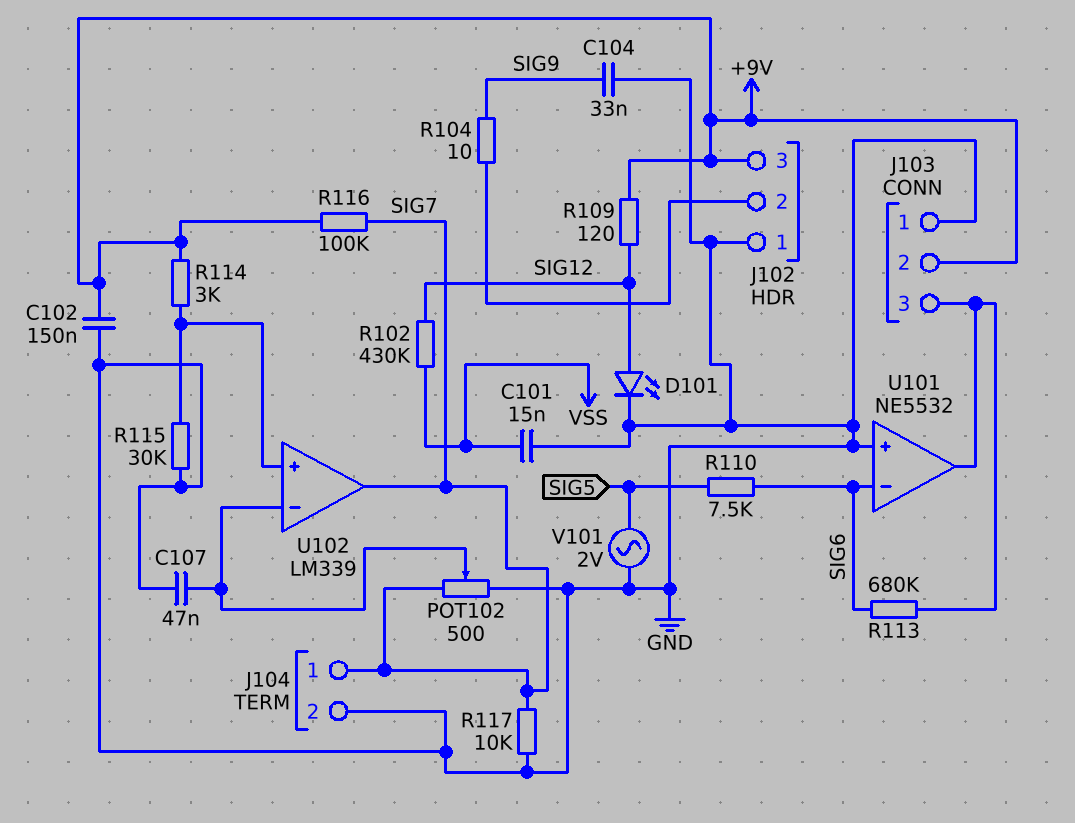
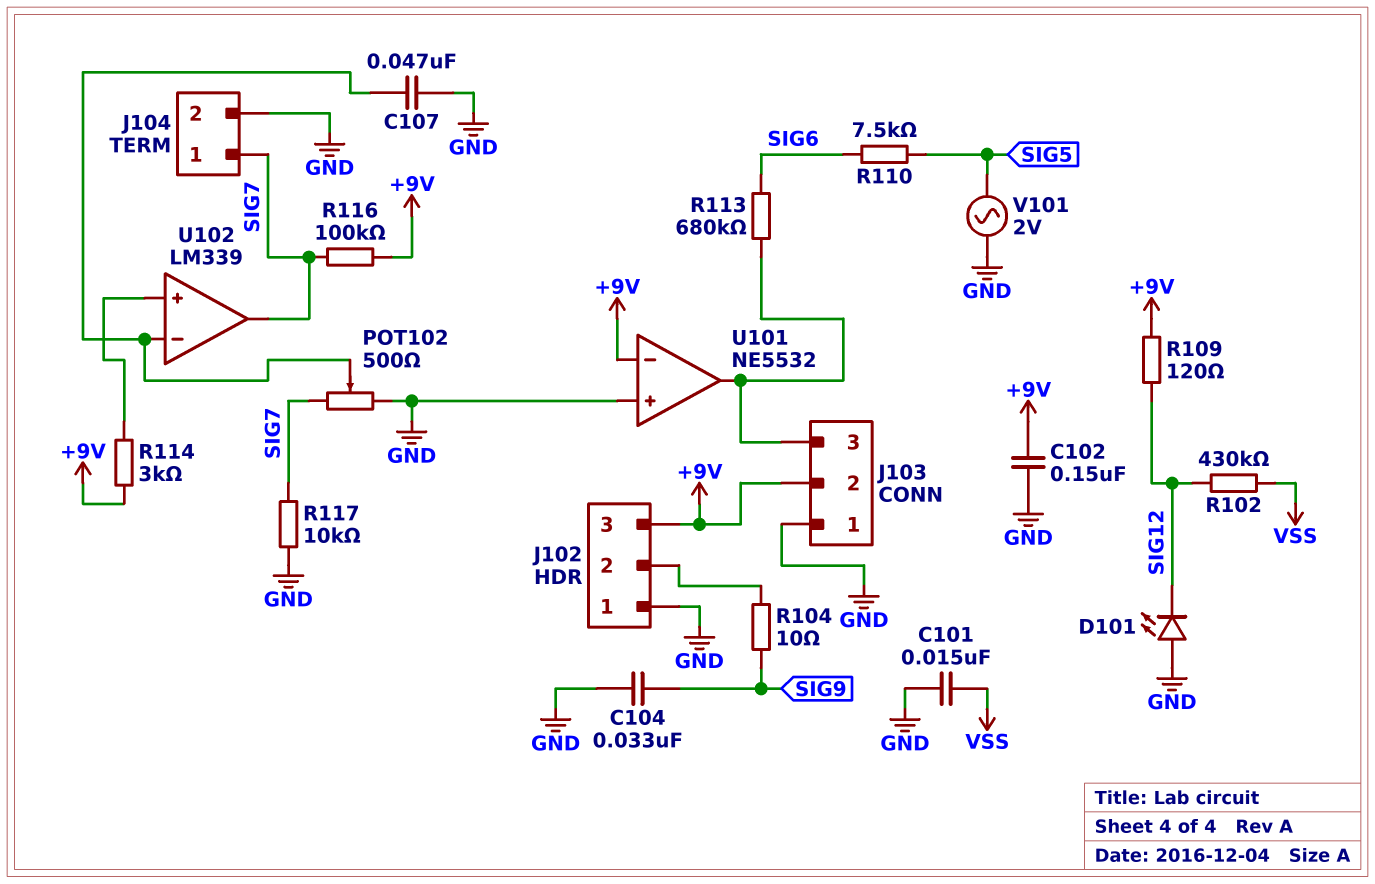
D101: LED (A SIG12, K GND) -> LED (A GND, K SIG12)
R115: 30k (GND, U102/in+) -> none
U101 pin in-: SIG6 -> +9V

